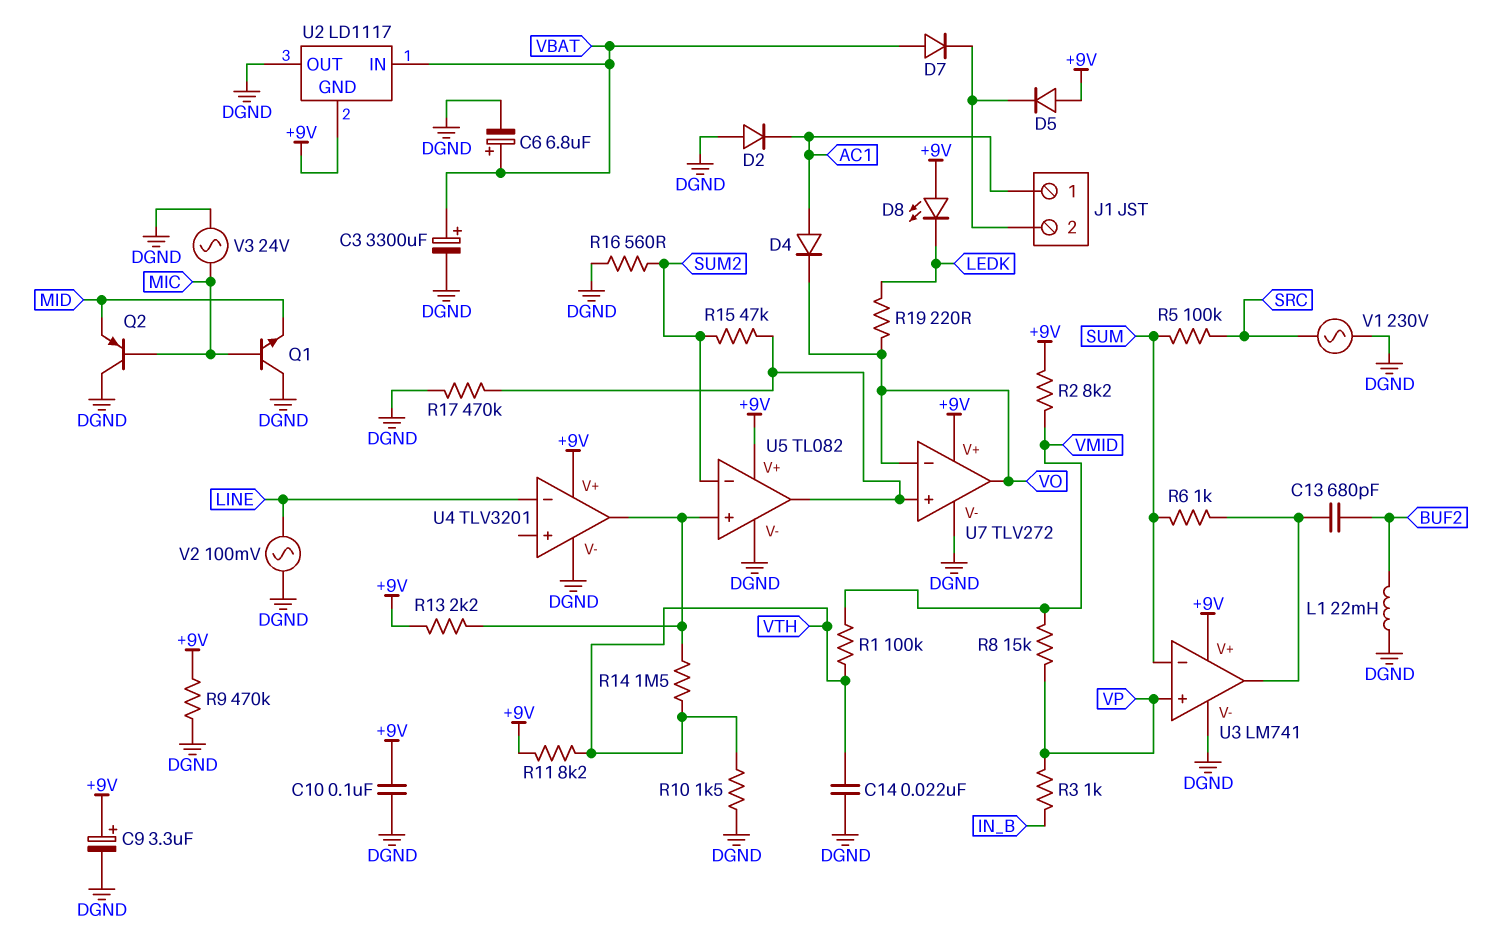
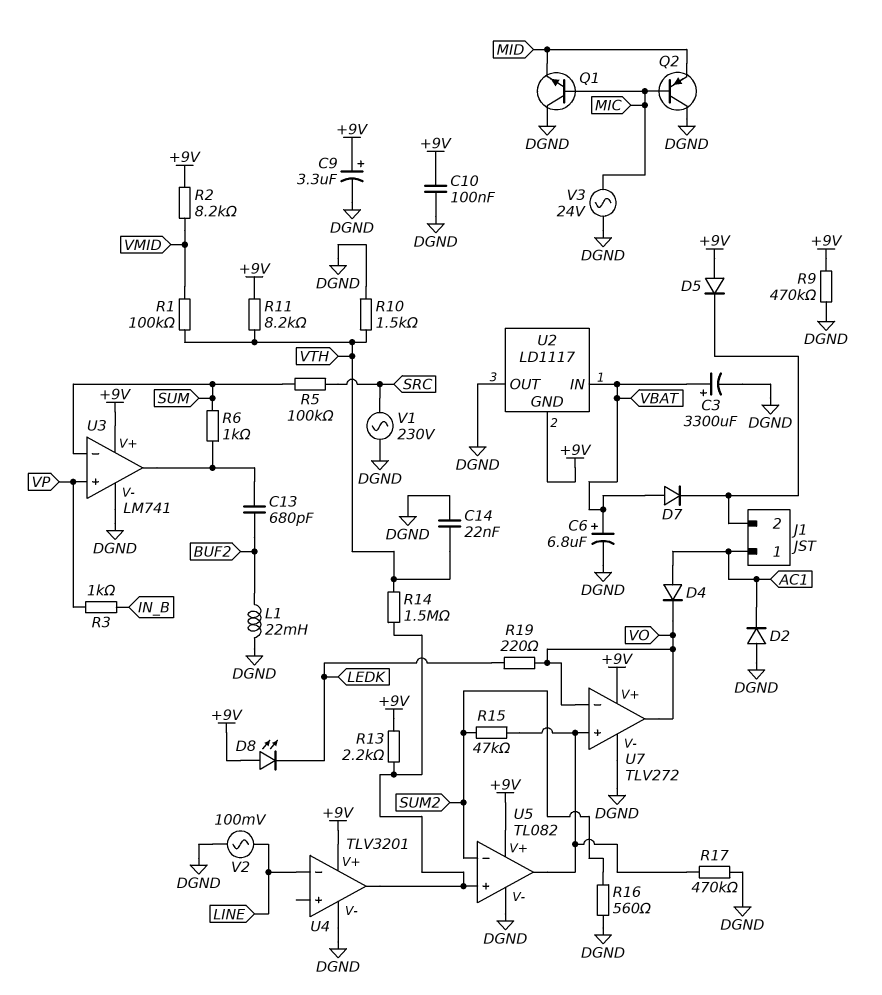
R8: 15k (VMID, VP) -> none

